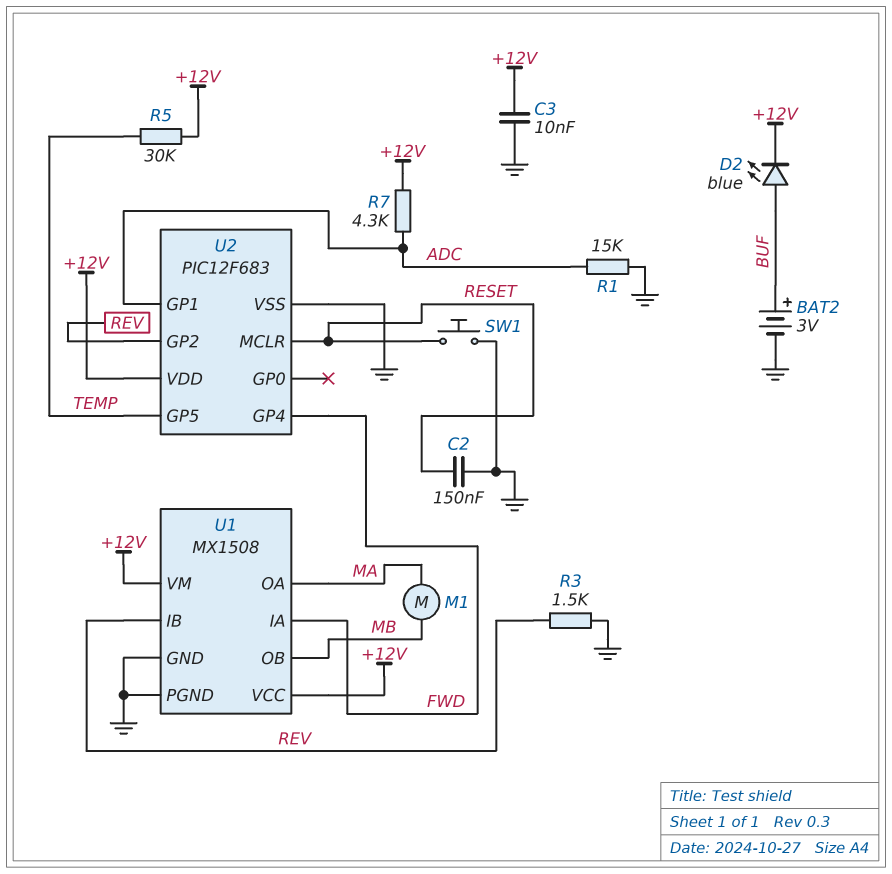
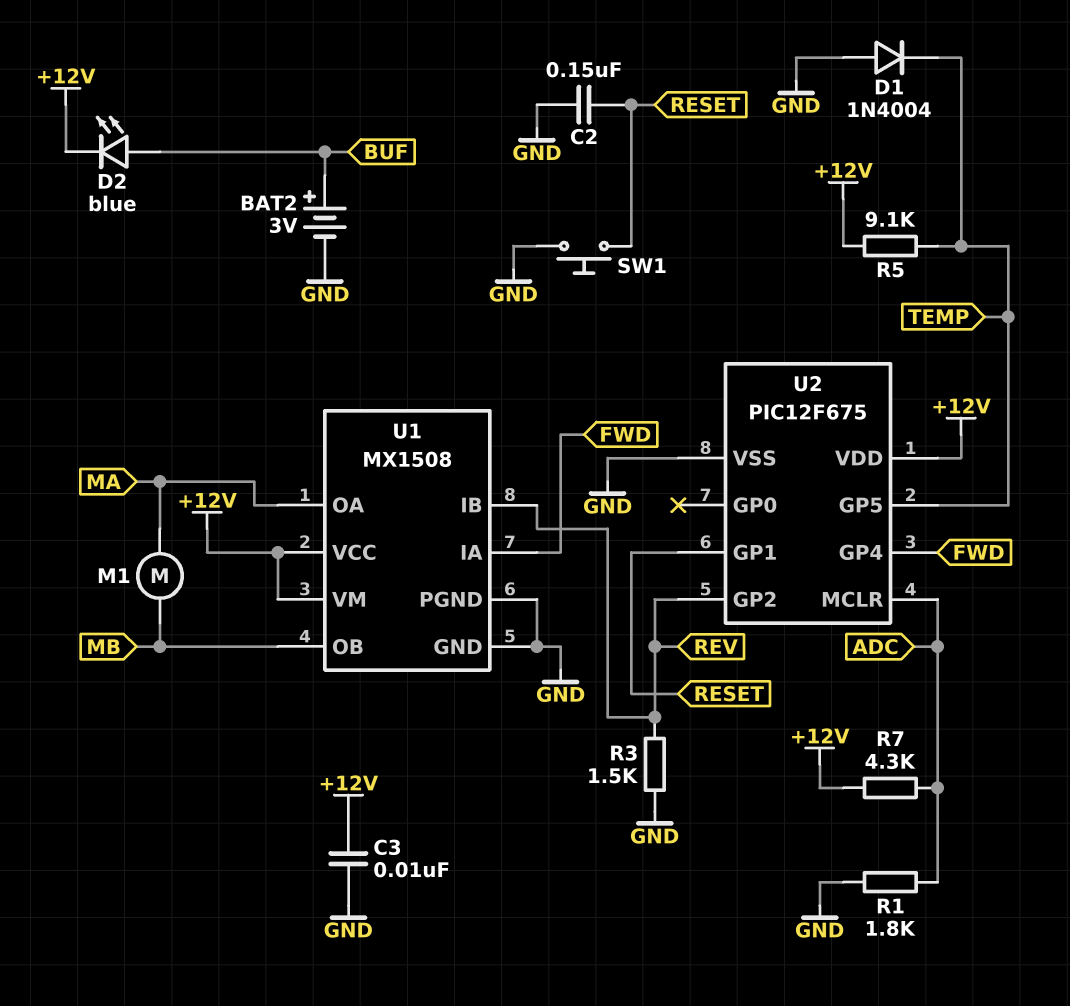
D1: none -> diode 1N4004 (A GND, K TEMP)
R1: 15k (ADC, GND) -> 1.8k (ADC, GND)
R5: 30k (+12V, TEMP) -> 9.1k (+12V, TEMP)
U2: PIC12F683 -> PIC12F675
U2 pin GP1: ADC -> RESET
U2 pin MCLR: RESET -> ADC

